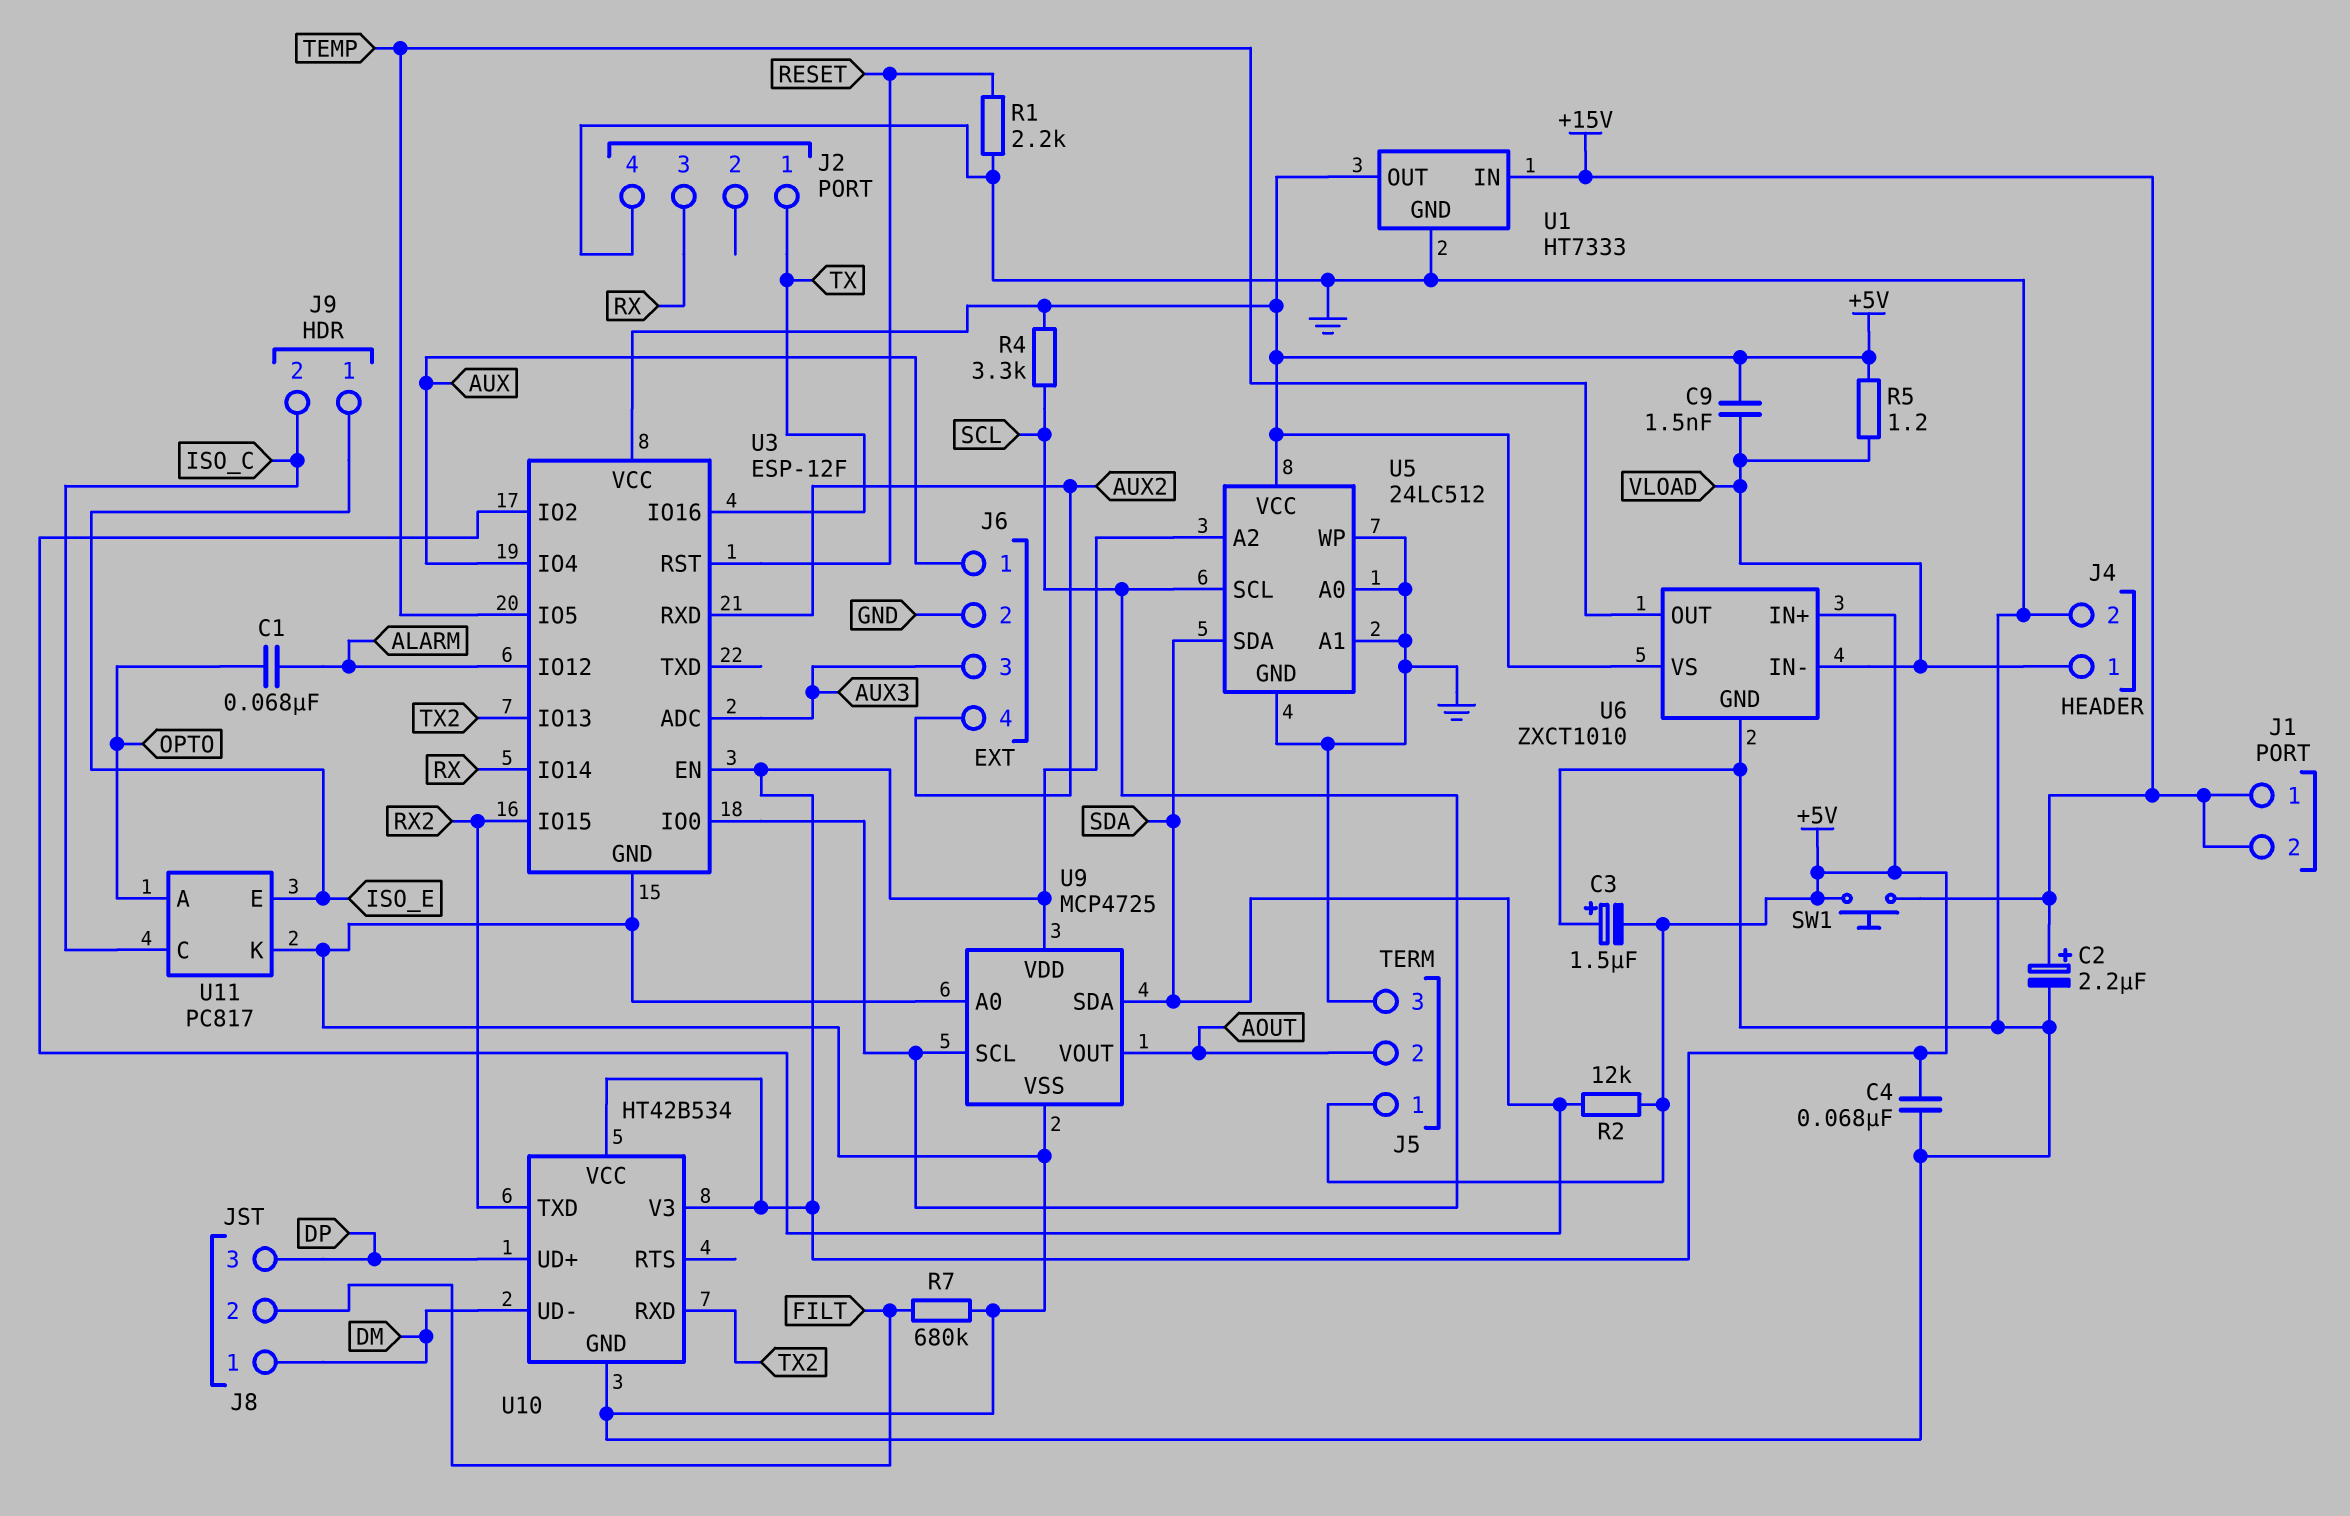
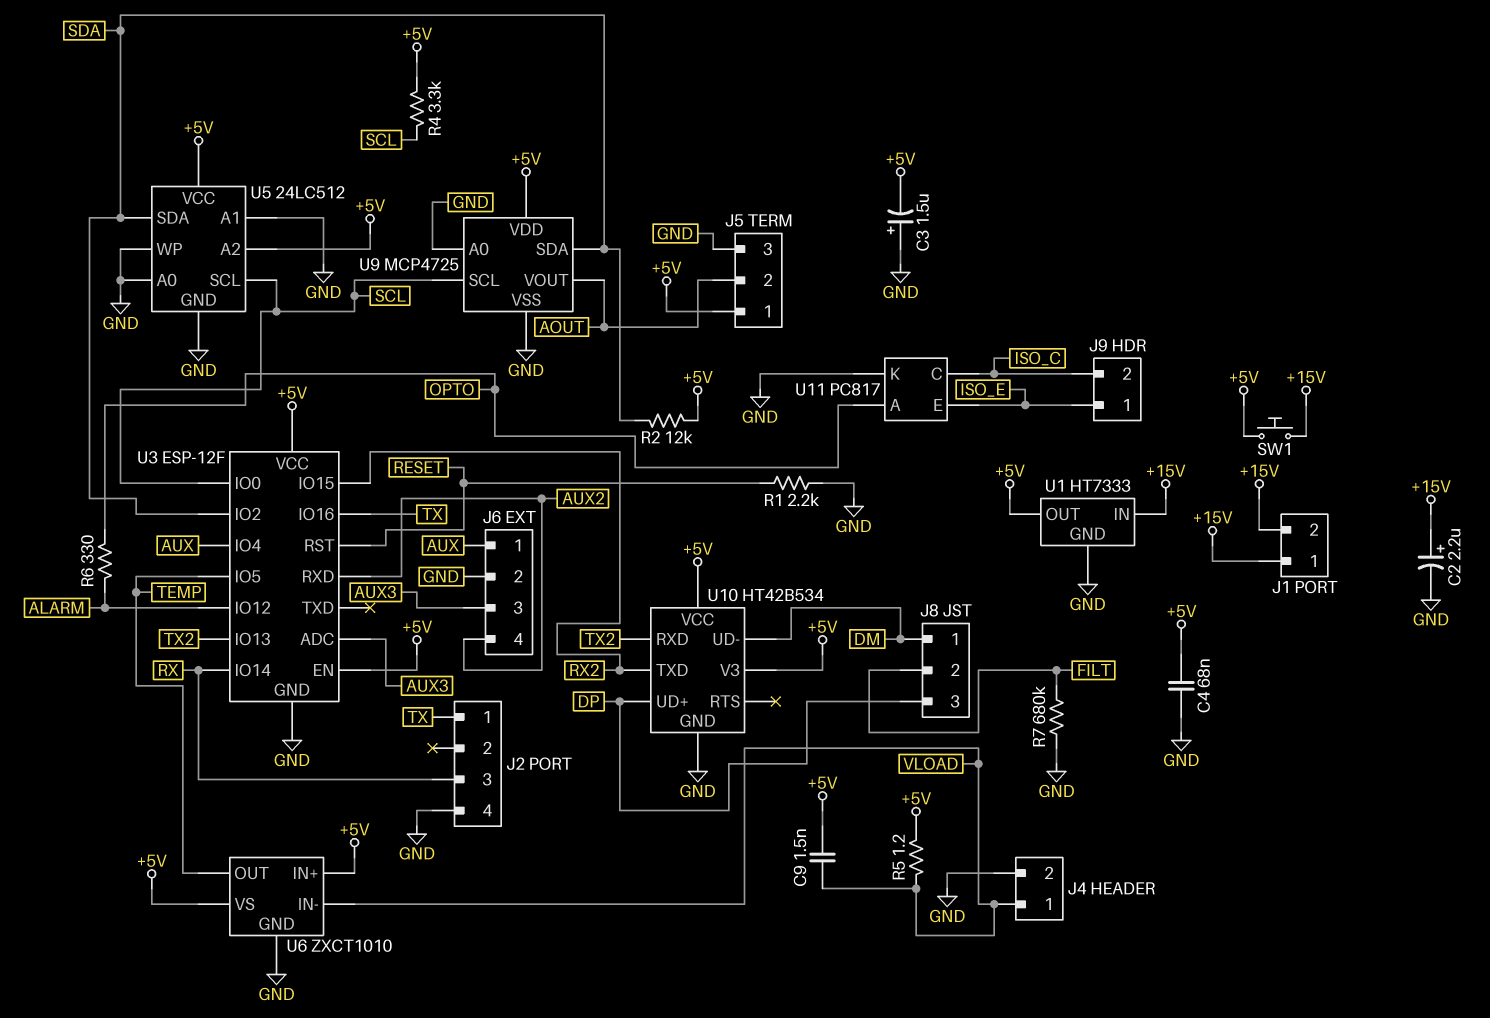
C1: 68nF (ALARM, OPTO) -> none
R6: none -> 330 (ALARM, OPTO)

